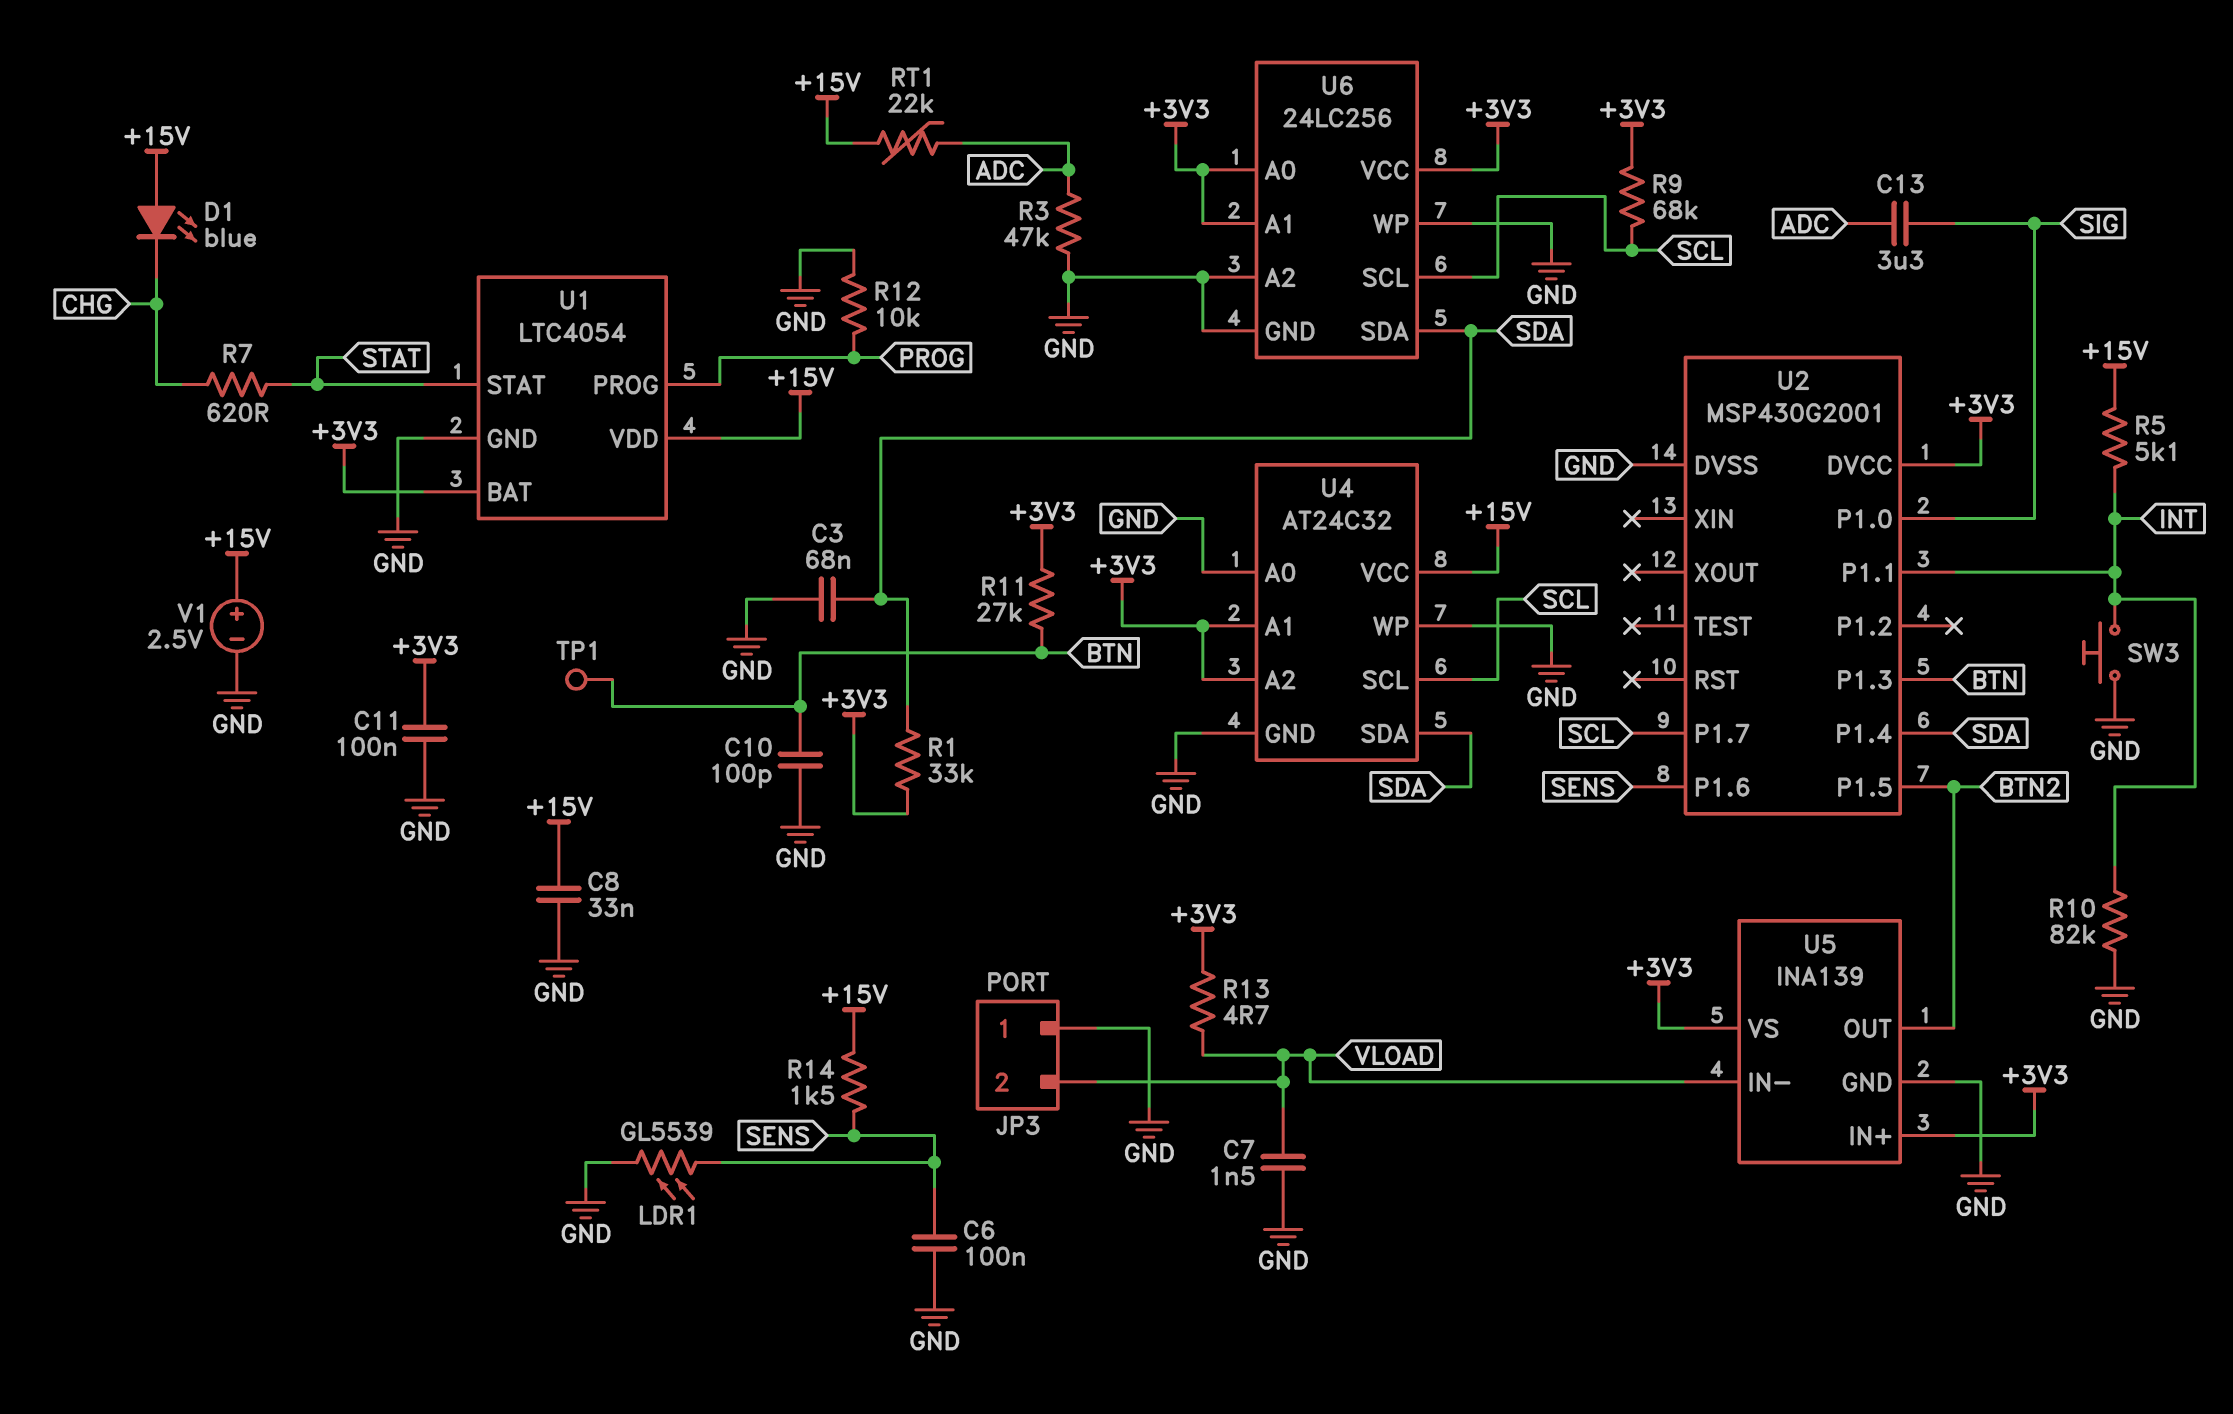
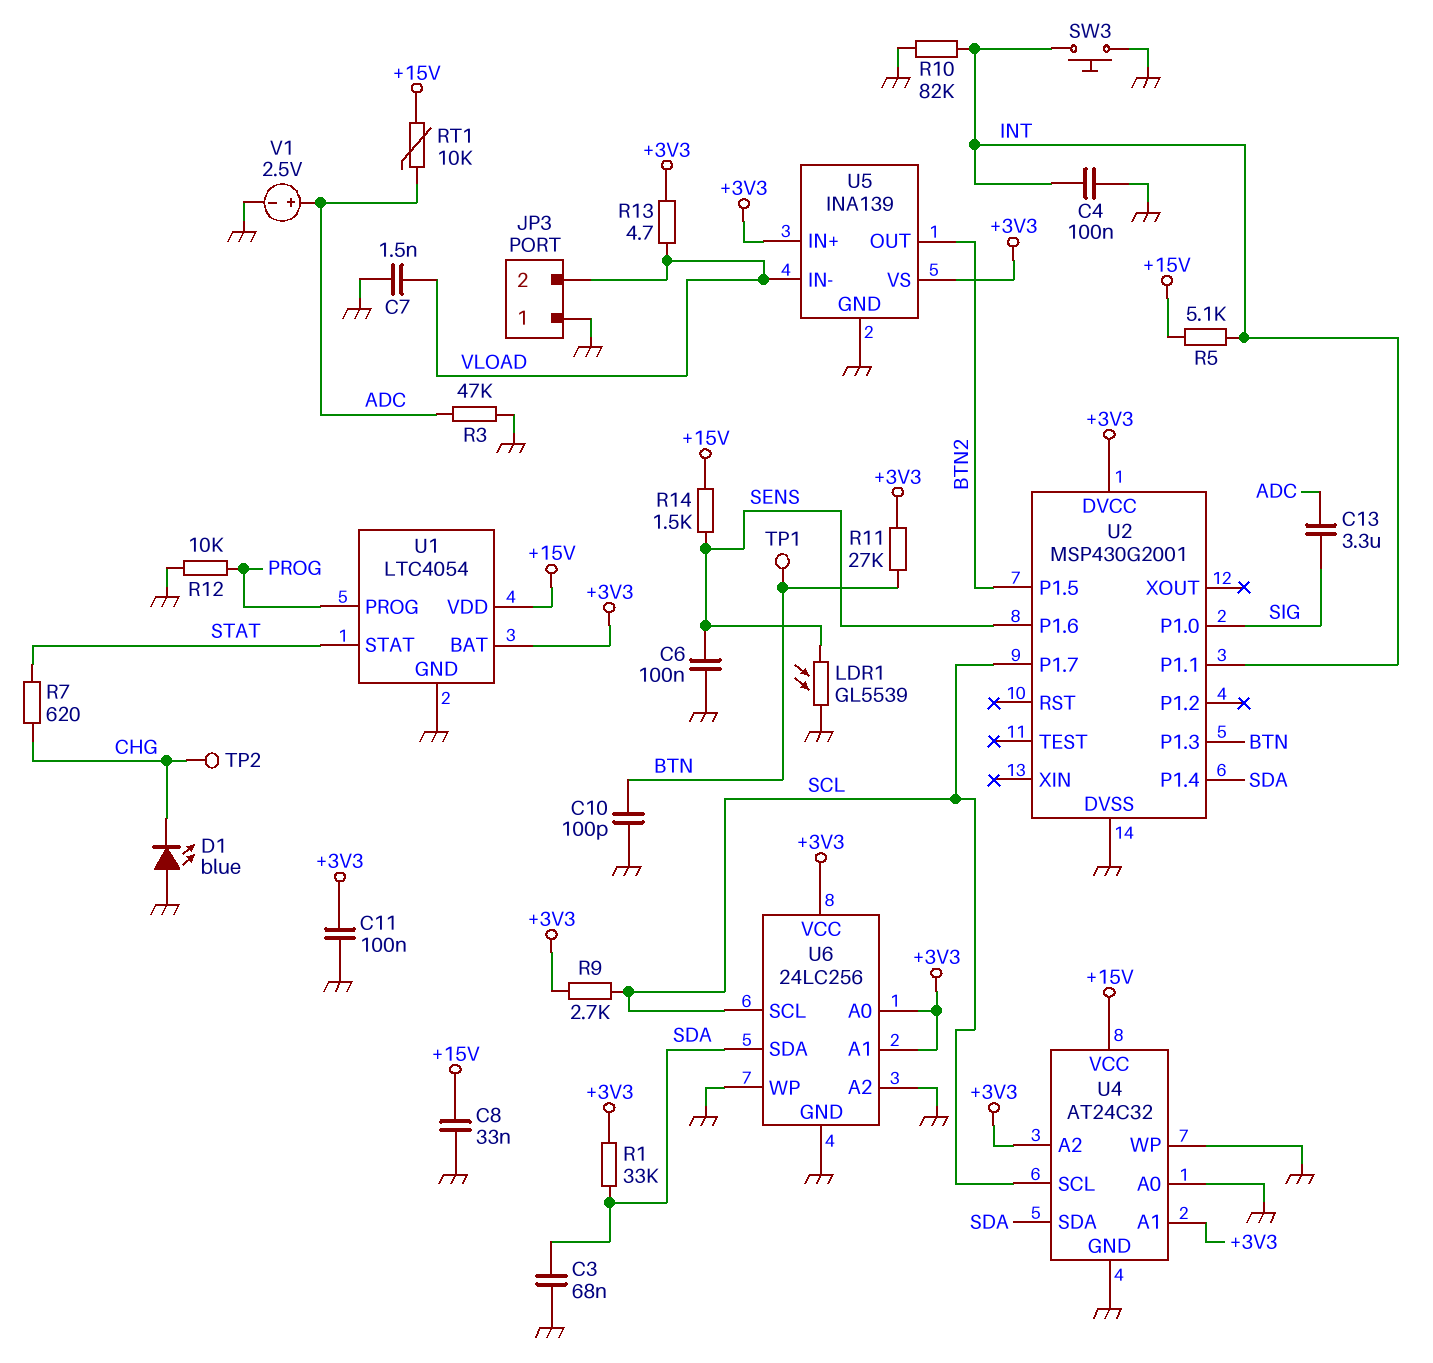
C4: none -> 100nF (GND, INT)
D1: LED blue (A +15V, K CHG) -> LED blue (A GND, K CHG)
R9: 68k (+3V3, SCL) -> 2.7k (+3V3, SCL)
RT1: 22k (+15V, ADC) -> 10k (+15V, ADC)
TP2: none -> test point (CHG)
V1: 2.5V (plus +15V, minus GND) -> 2.5V (plus ADC, minus GND)

